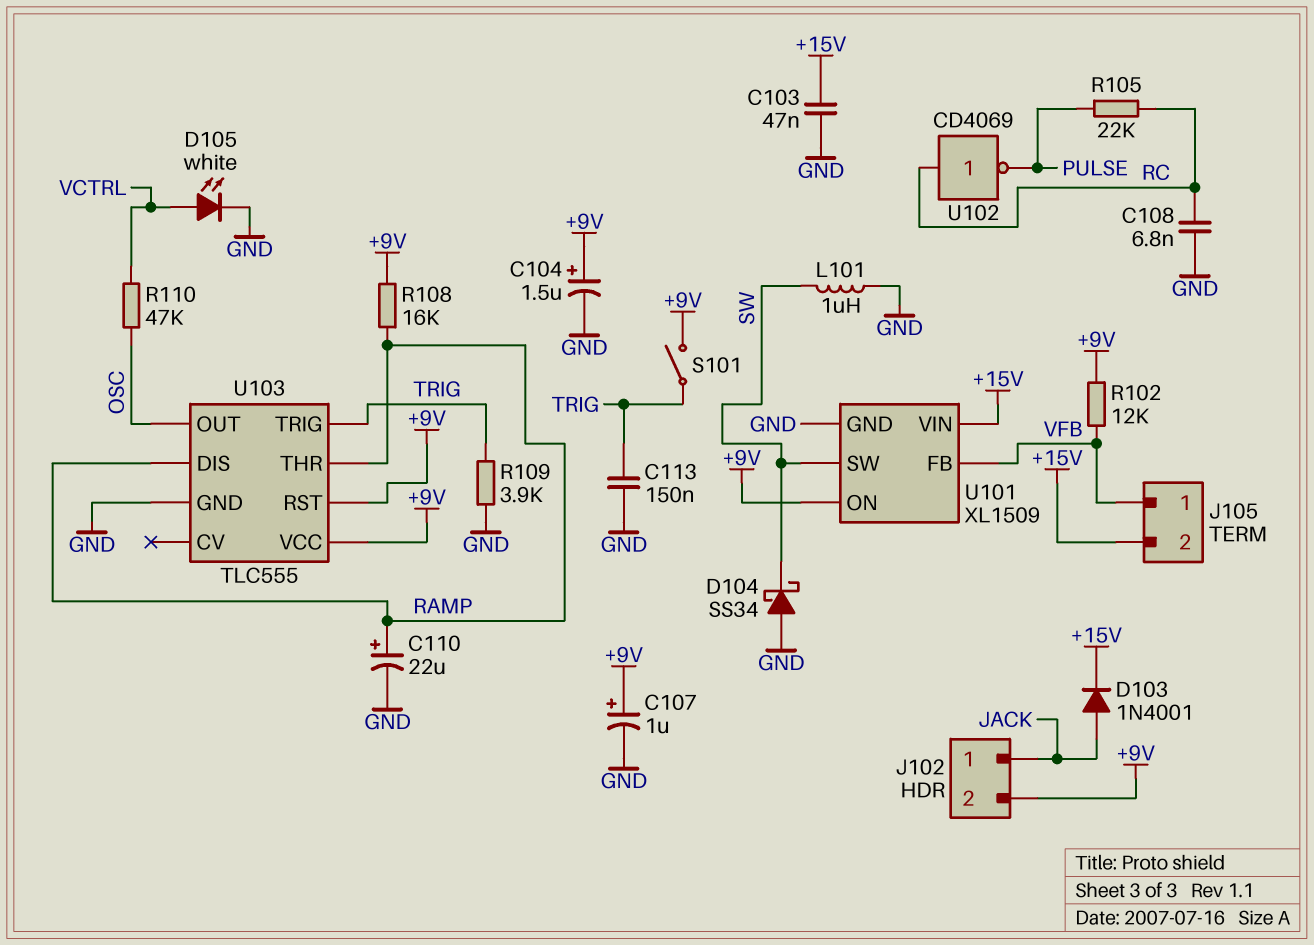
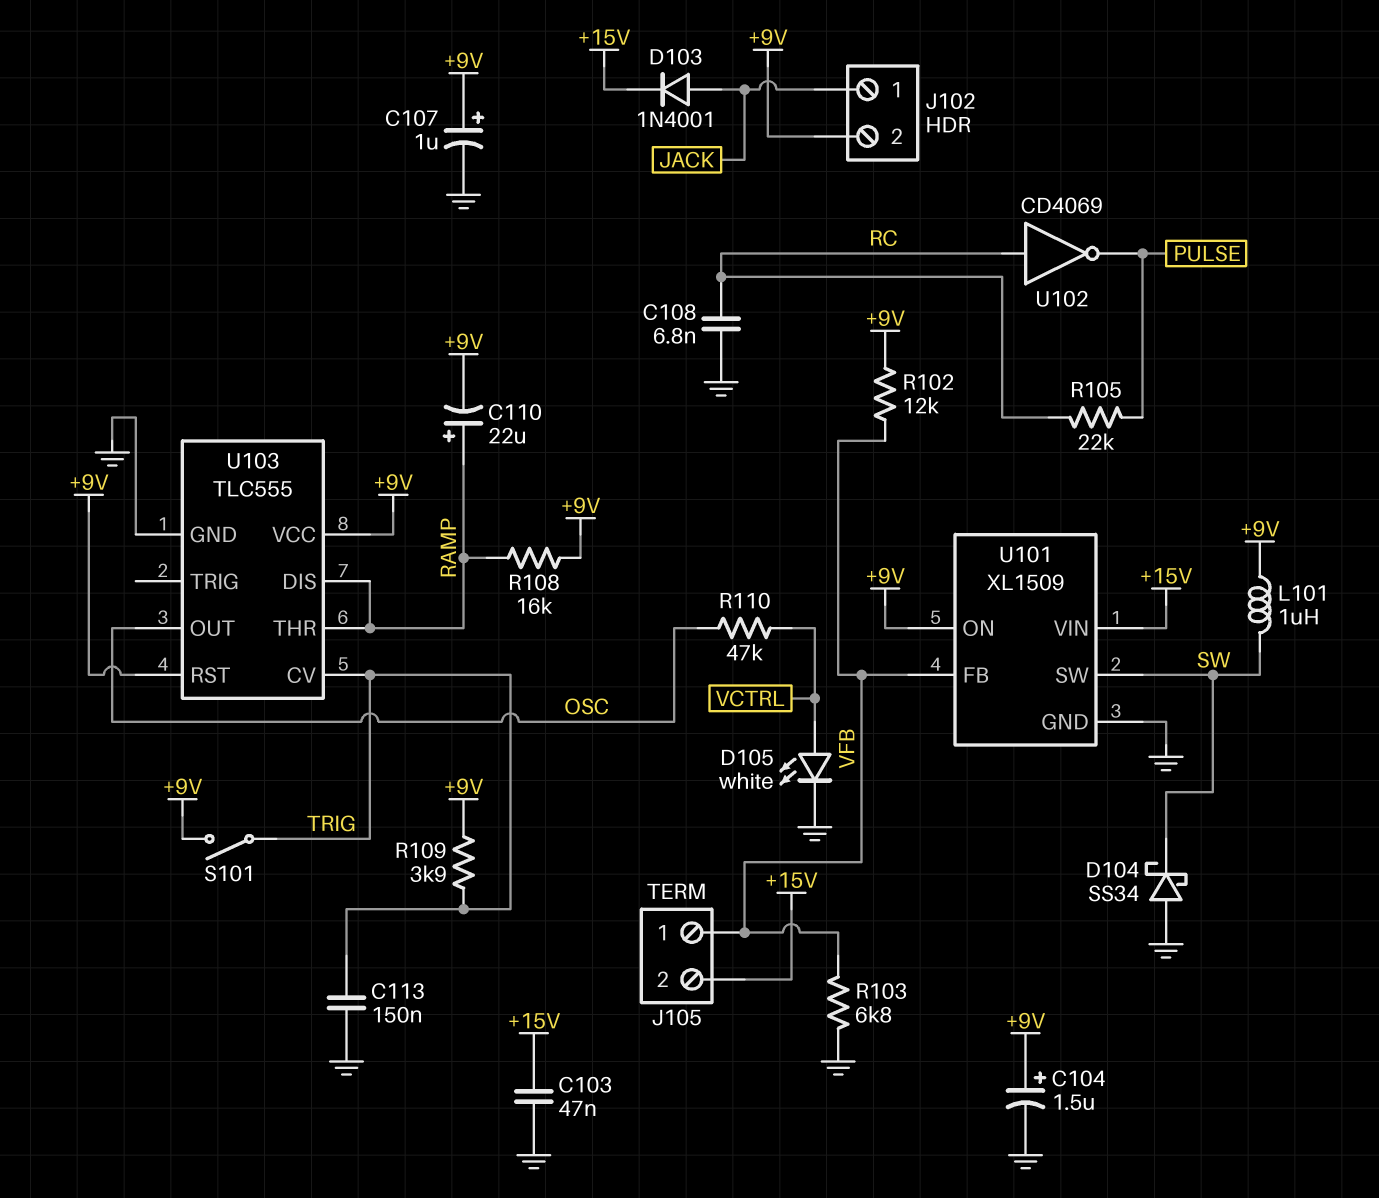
C110: 22uF (plus RAMP, minus GND) -> 22uF (plus RAMP, minus +9V)
L101: 1uH (GND, SW) -> 1uH (+9V, SW)
R103: none -> 6.8k (GND, VFB)
R109: 3.9k (GND, TRIG) -> 3.9k (+9V, TRIG)
U103 pin CV: none -> TRIG
U103 pin TRIG: TRIG -> none

